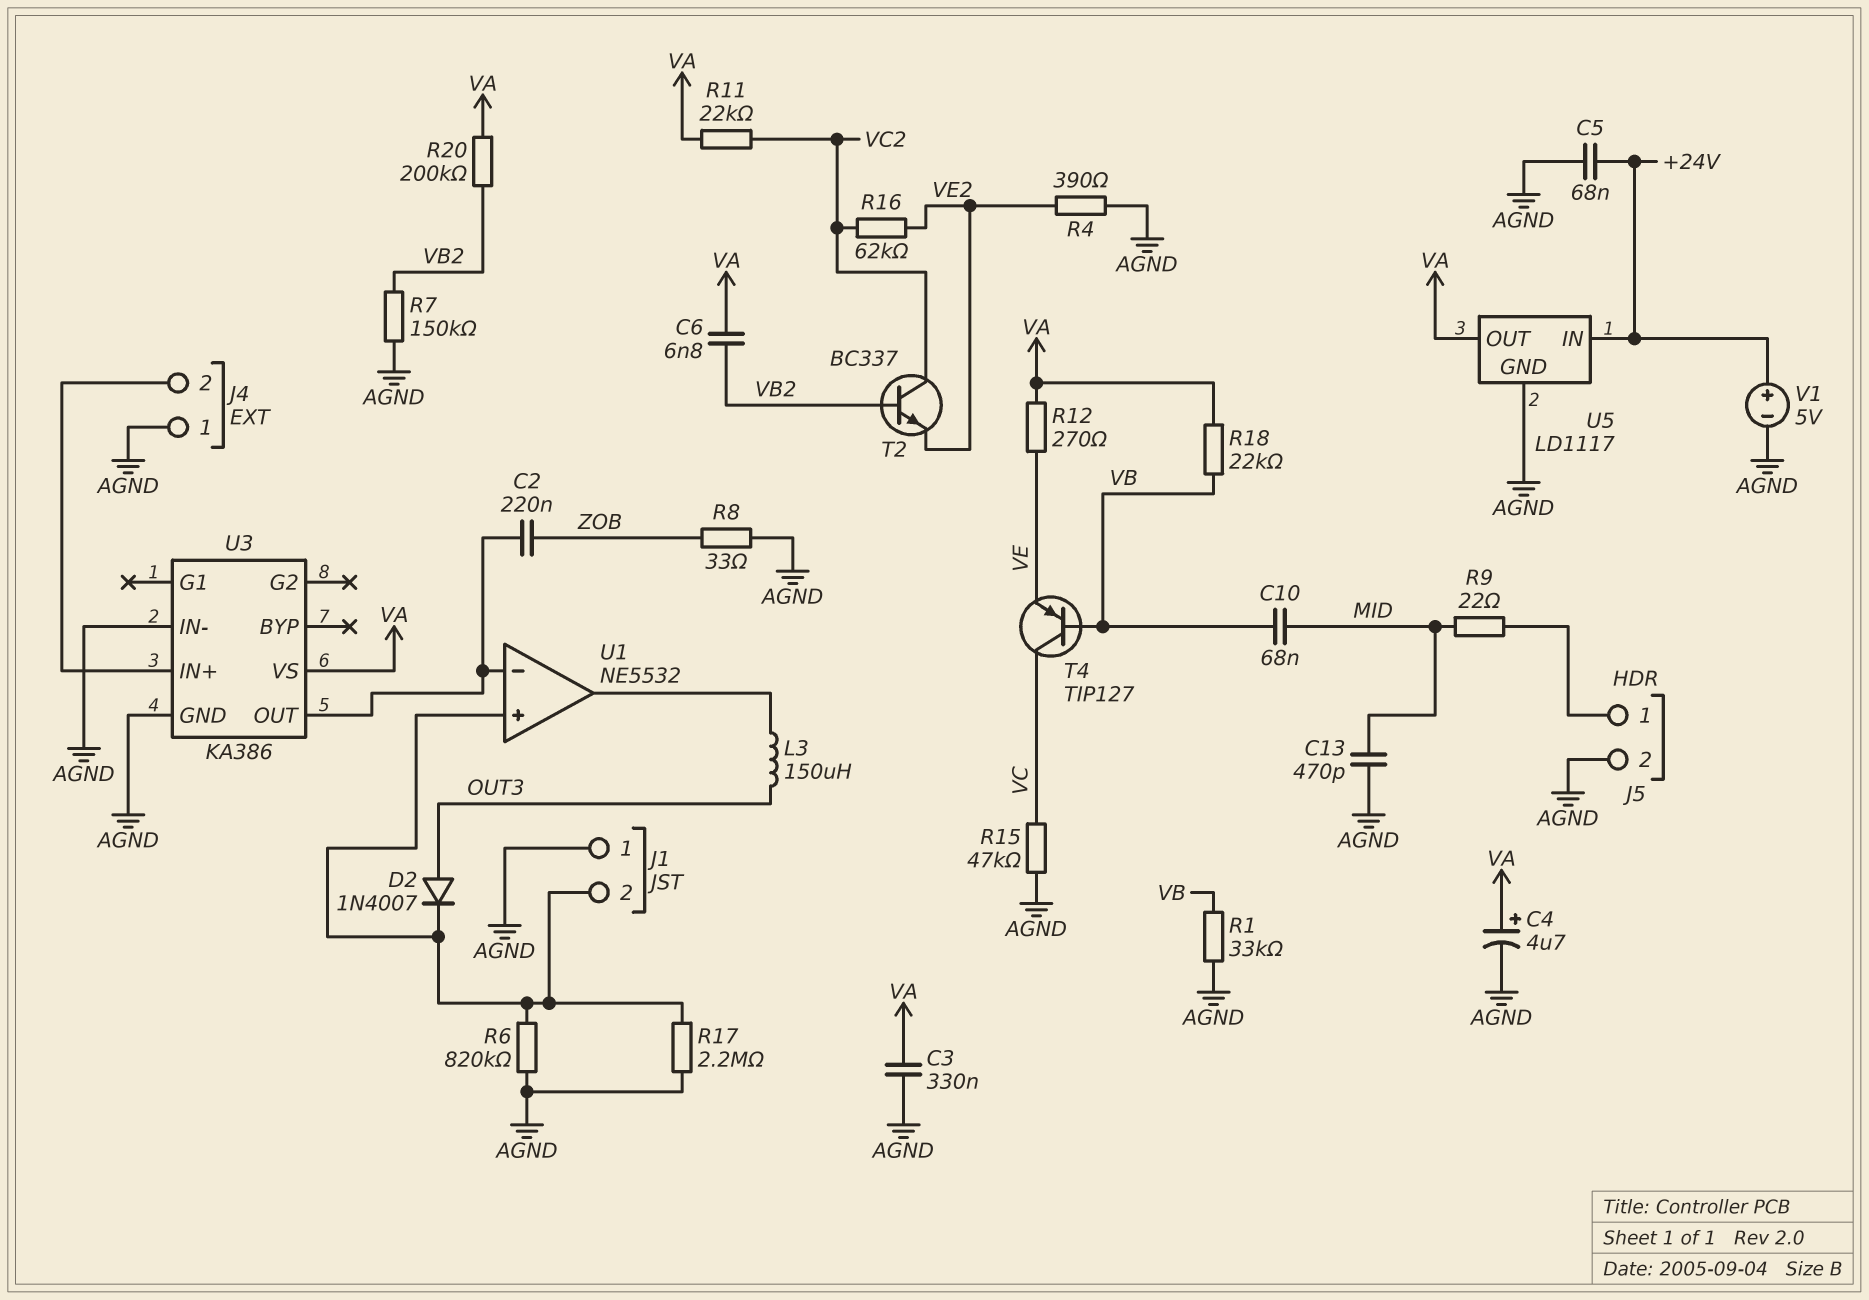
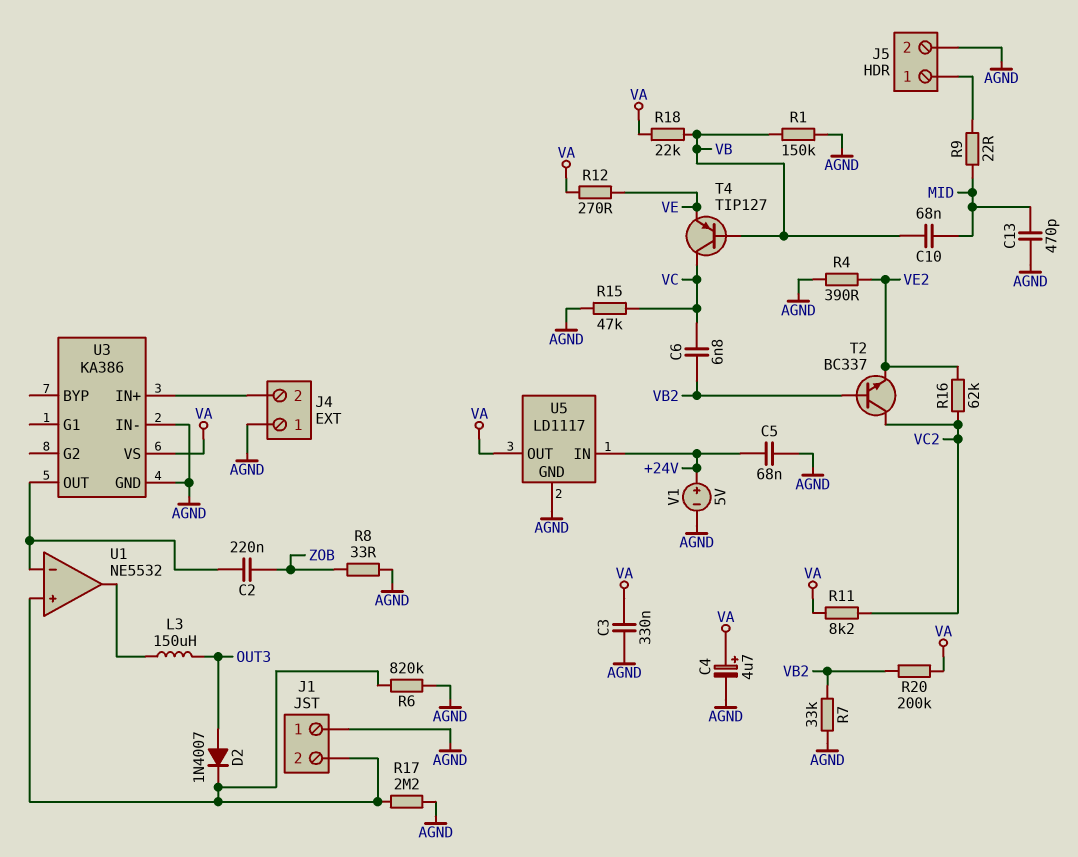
C6: 6.8nF (VA, VB2) -> 6.8nF (VB2, VC)
R1: 33k (AGND, VB) -> 150k (AGND, VB)
R7: 150k (AGND, VB2) -> 33k (AGND, VB2)
R11: 22k (VA, VC2) -> 8.2k (VA, VC2)

